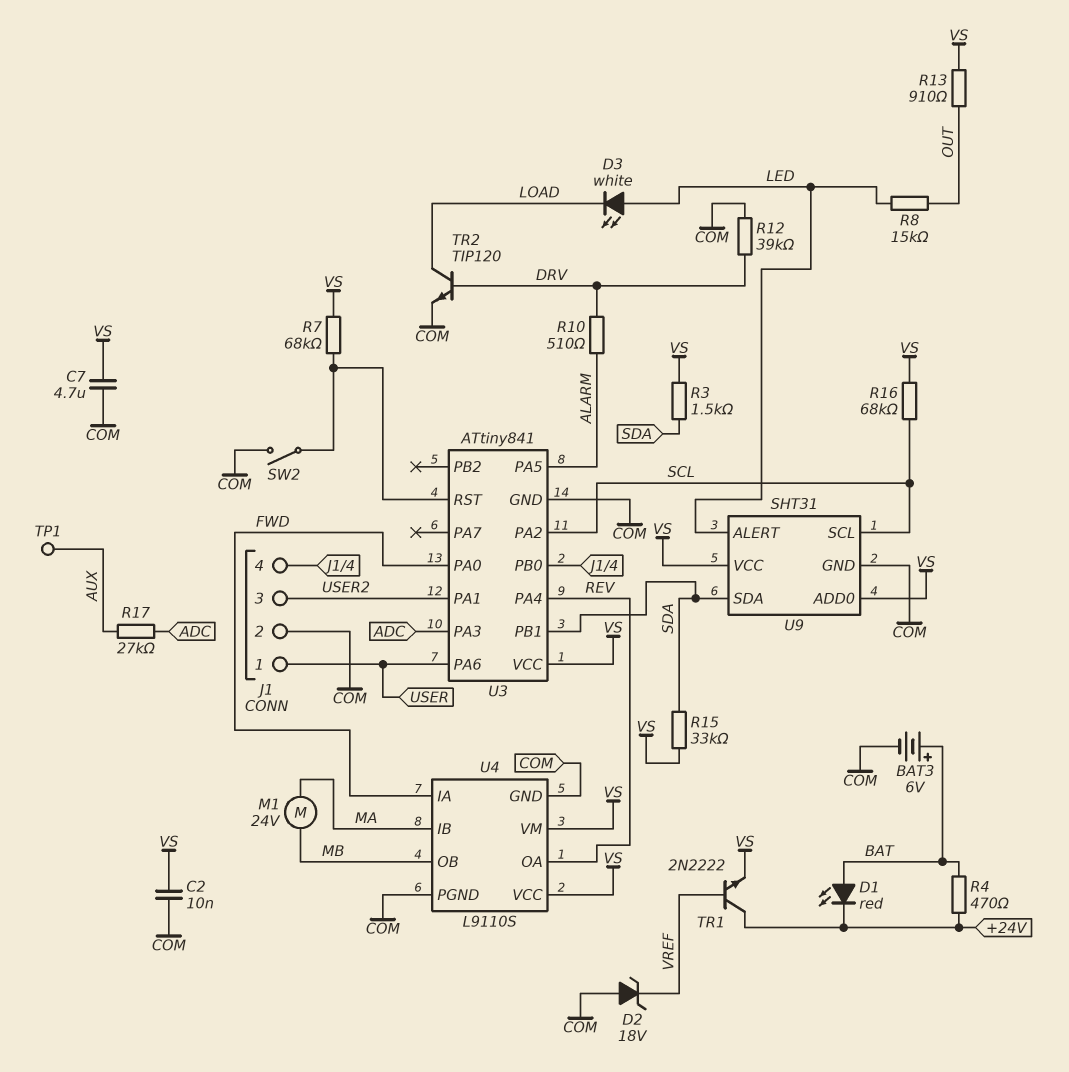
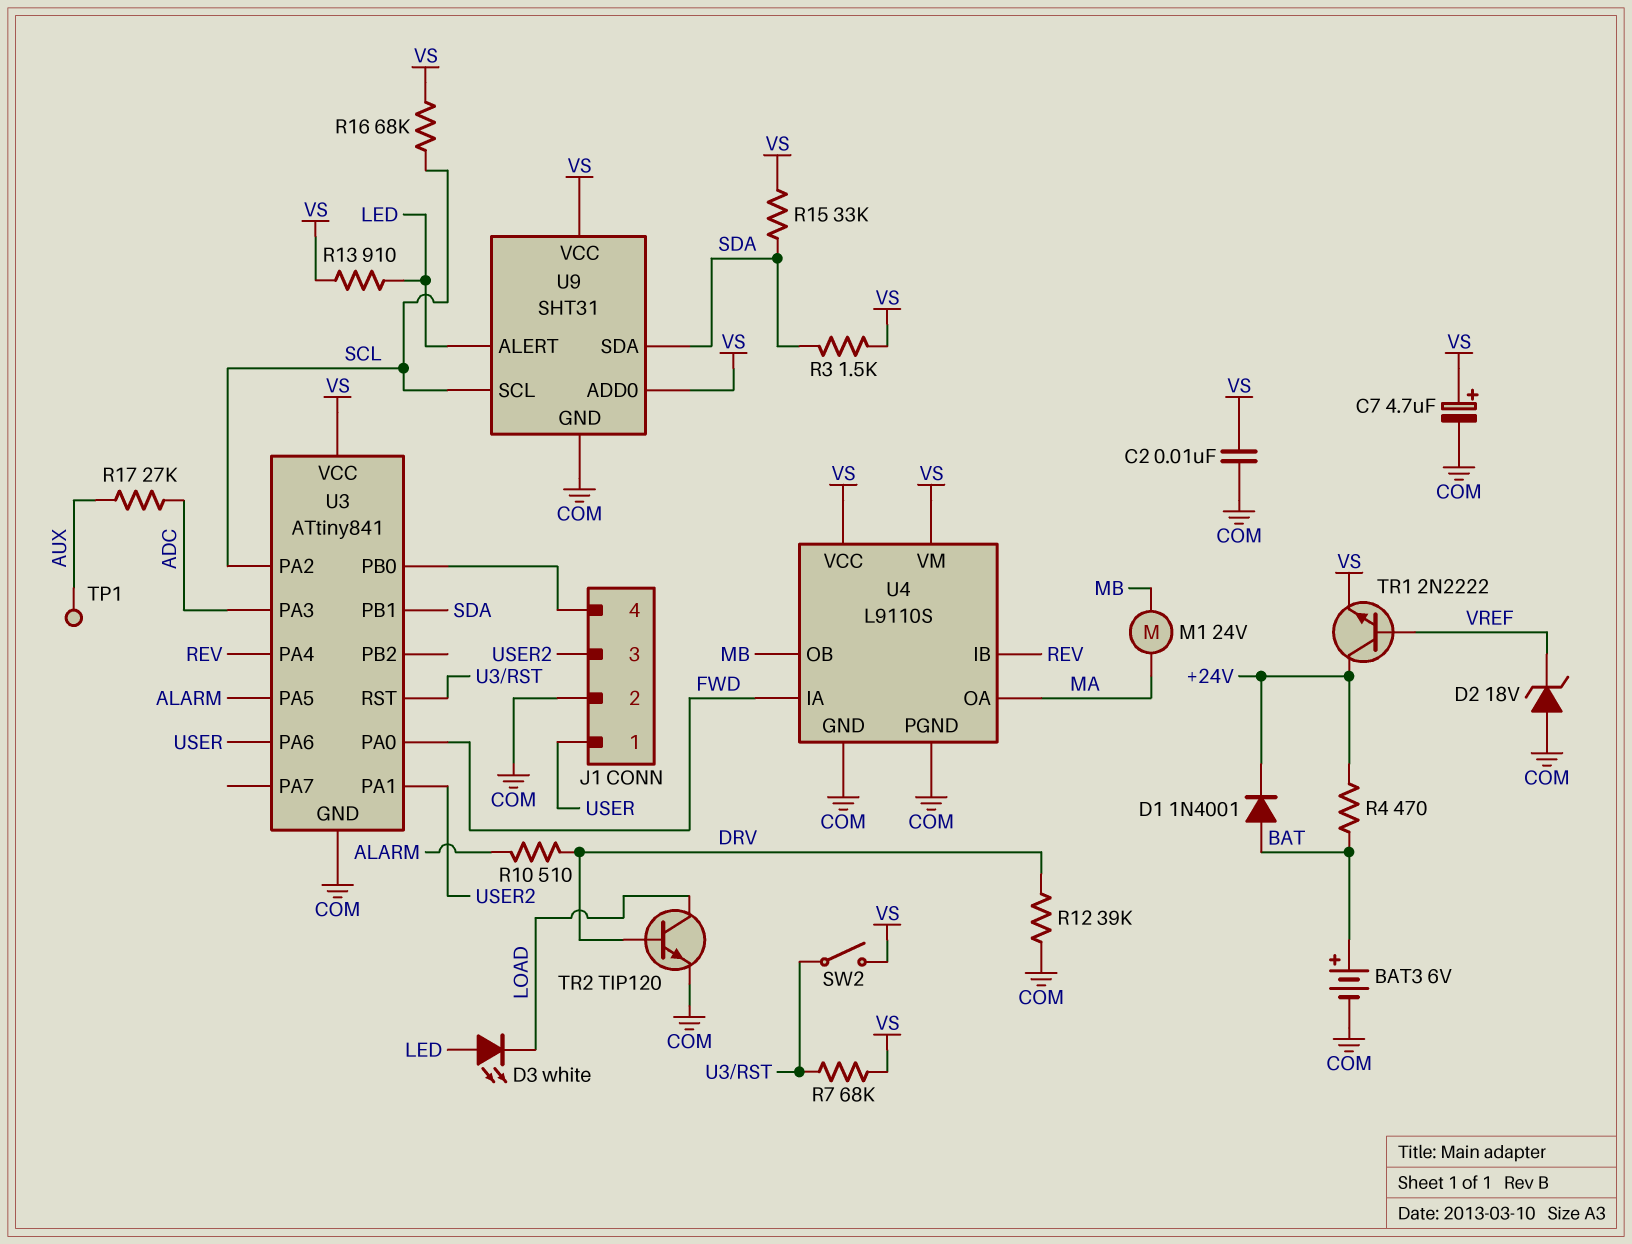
C7: 4.7uF (COM, VS) -> 4.7uF (plus VS, minus COM)
D1: LED red (A BAT, K +24V) -> diode 1N4001 (A BAT, K +24V)
R8: 15k (LED, OUT) -> none
R13: 910 (OUT, VS) -> 910 (LED, VS)
SW2: switch (COM, U3/RST) -> switch (U3/RST, VS)
U4 pin IB: MA -> REV
U4 pin OA: REV -> MA

